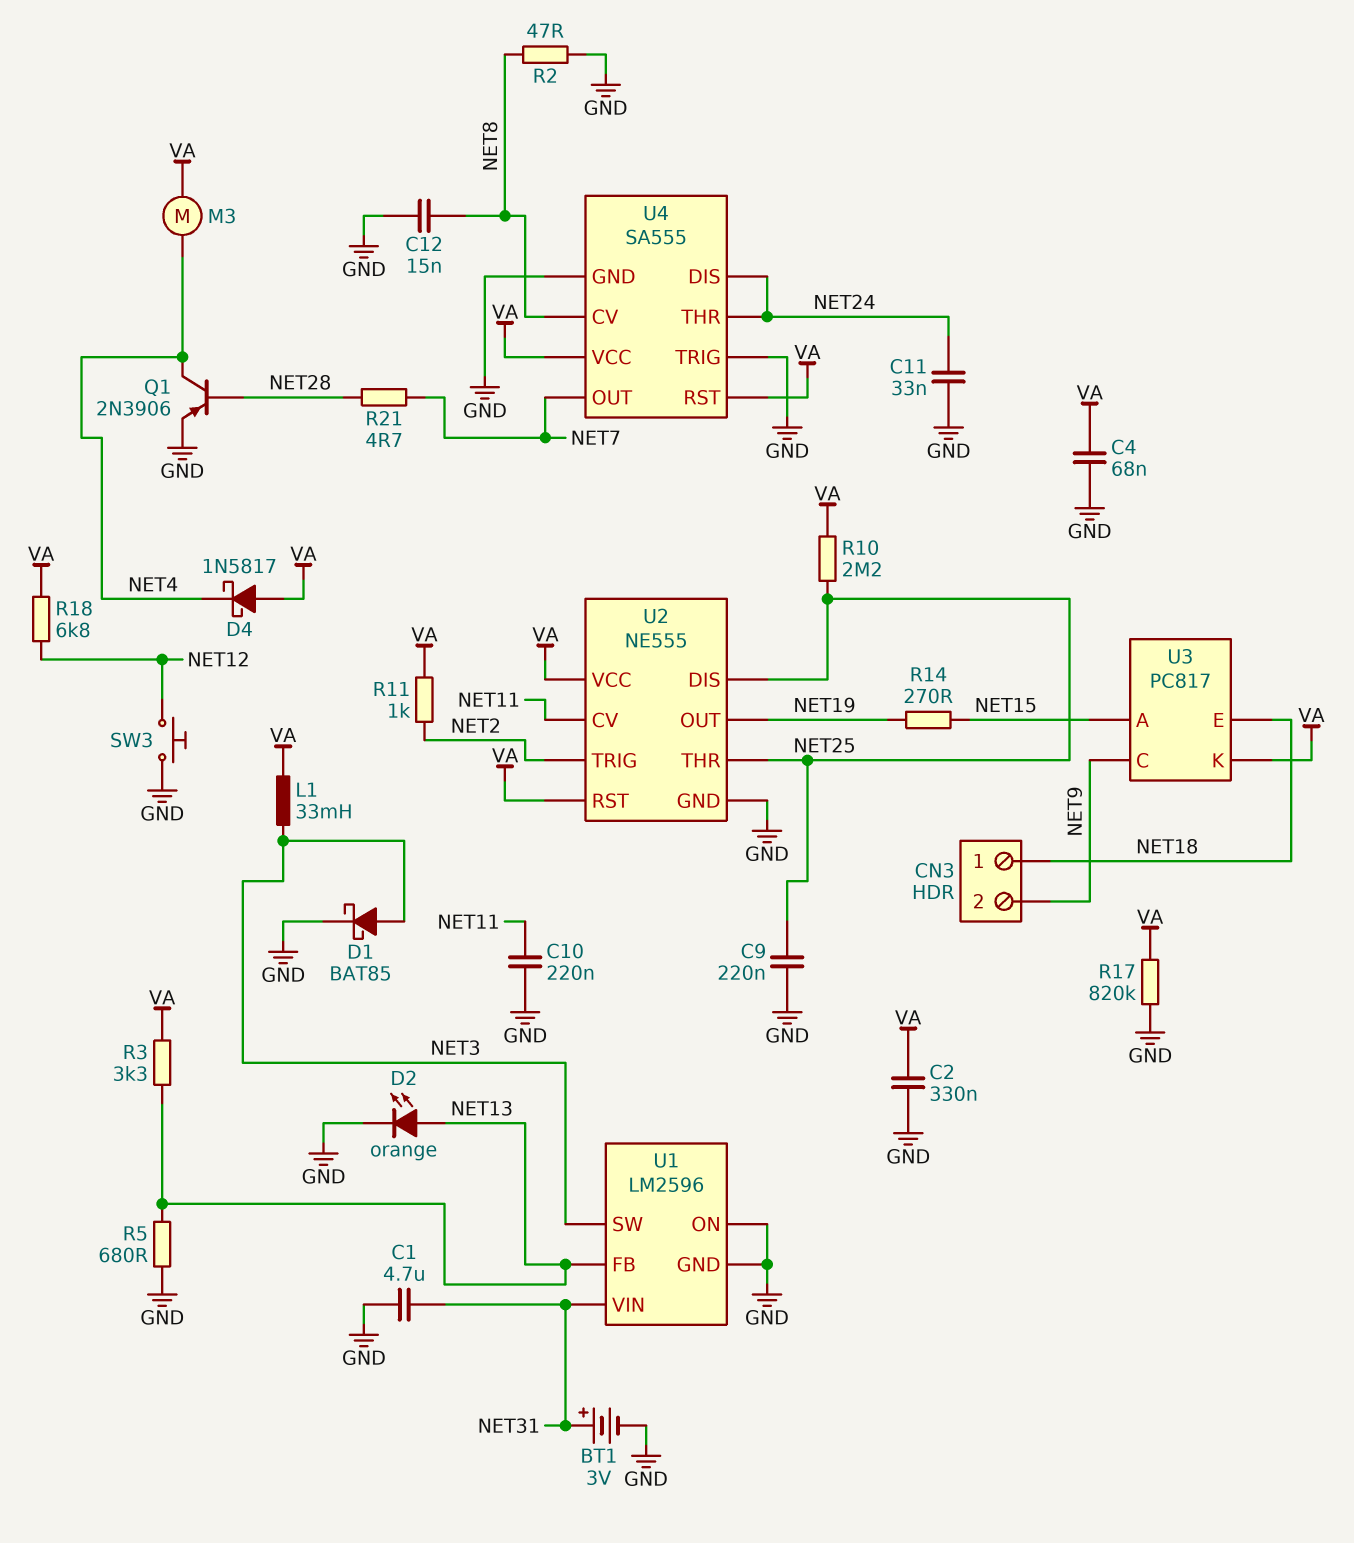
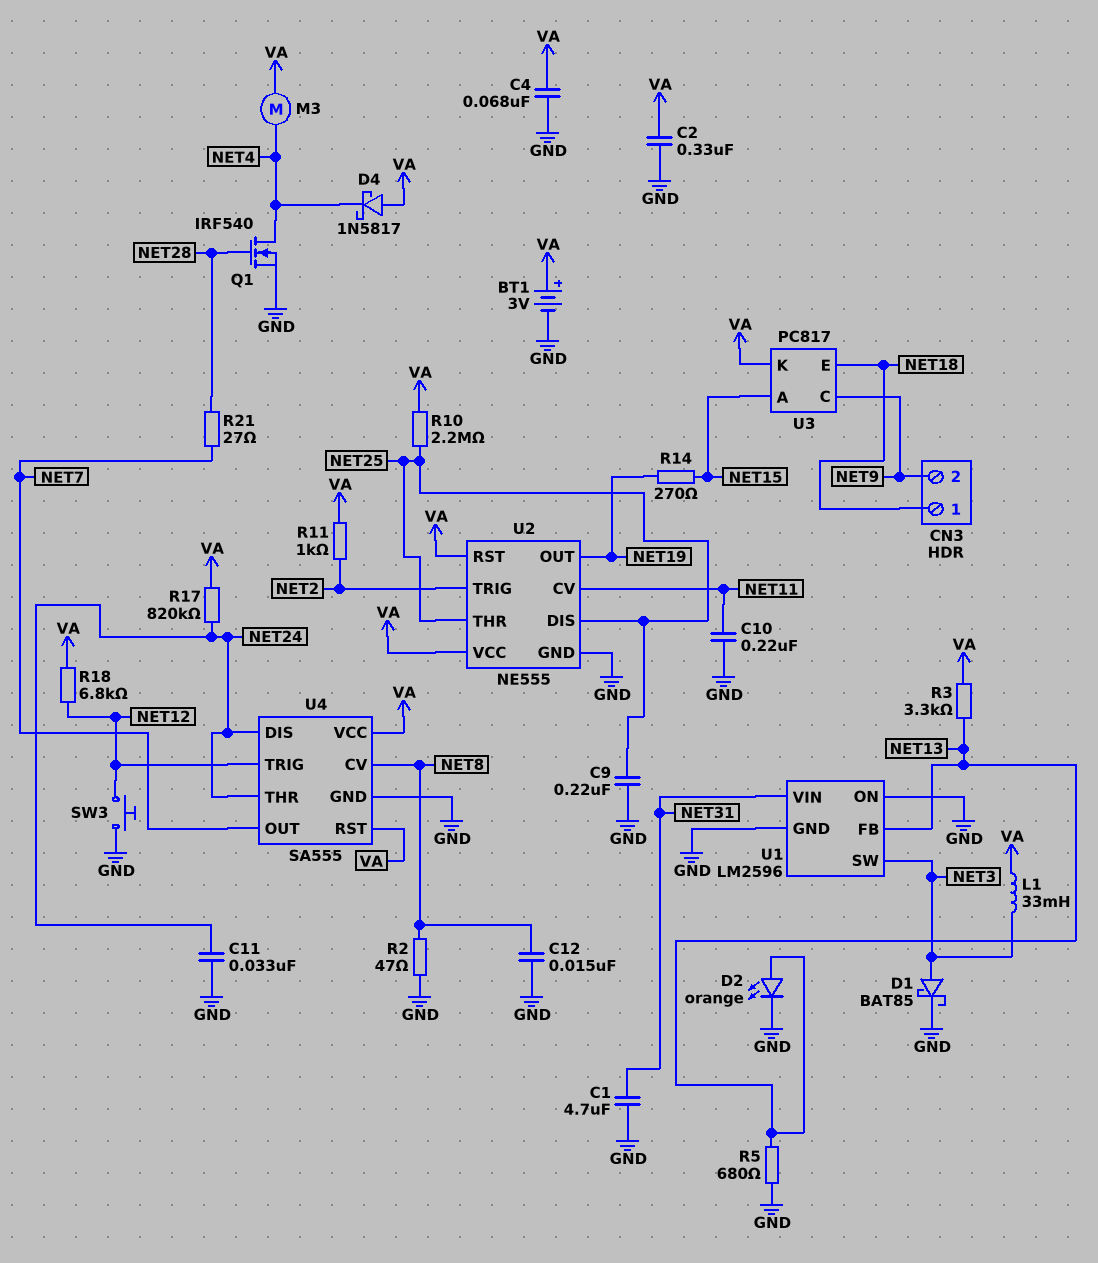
BT1: 3V (plus NET31, minus GND) -> 3V (plus VA, minus GND)
Q1: PNP 2N3906 (B NET28, C NET4, E GND) -> NMOS IRF540 (G NET28, D NET4, S GND)
R17: 820k (GND, VA) -> 820k (NET24, VA)
R21: 4.7 (NET7, NET28) -> 27 (NET7, NET28)
U4 pin TRIG: GND -> NET12

